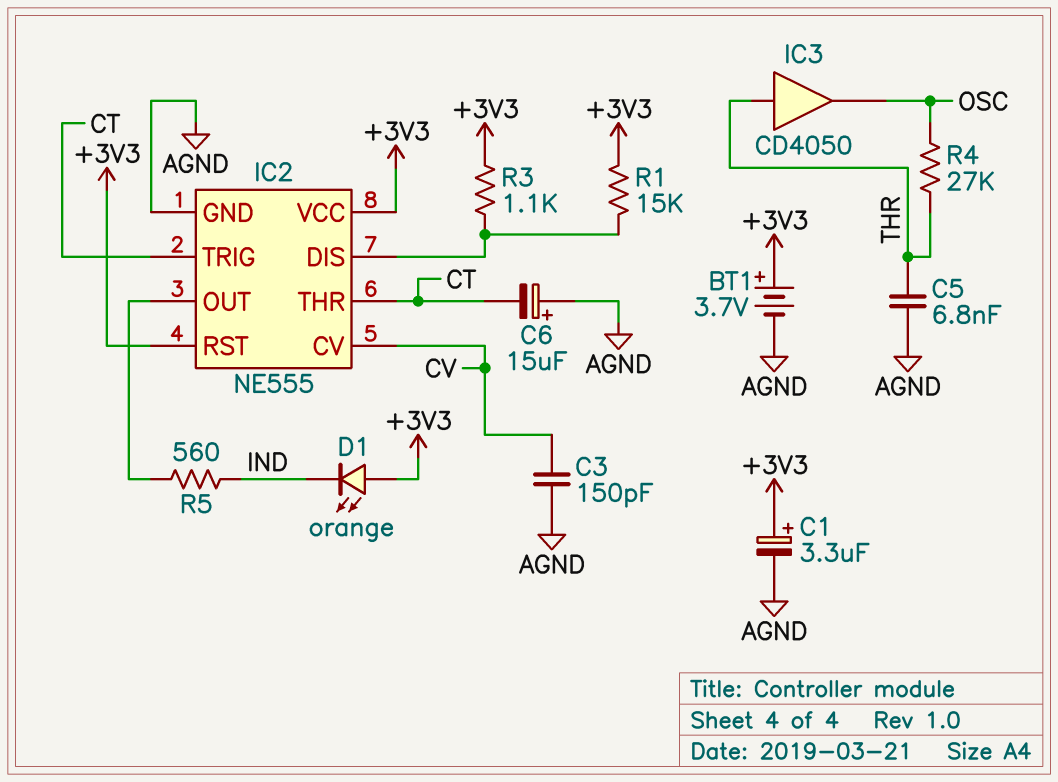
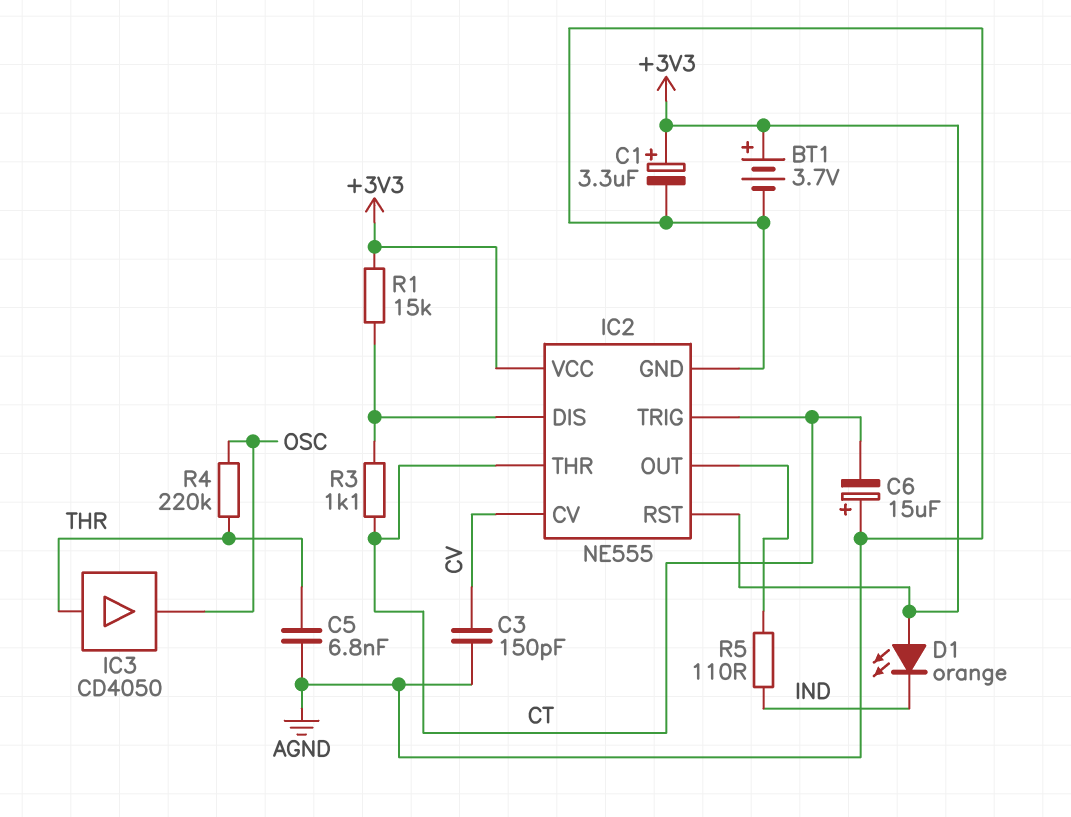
R3: 1.1k (+3V3, IC2/DIS) -> 1.1k (CT, IC2/DIS)
R4: 27k (OSC, THR) -> 220k (OSC, THR)
R5: 560 (IC2/OUT, IND) -> 110 (IC2/OUT, IND)

